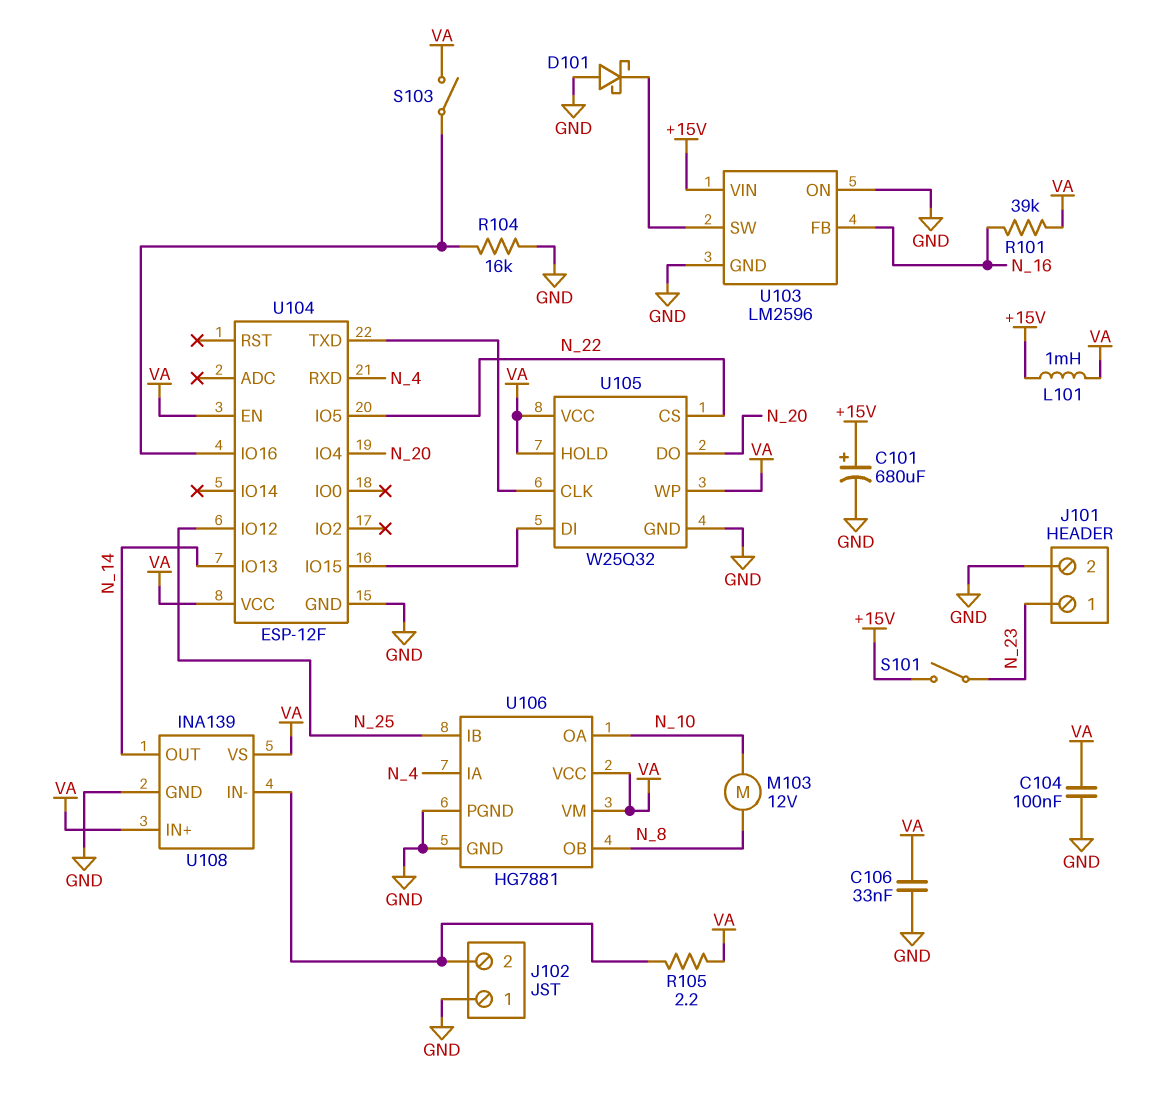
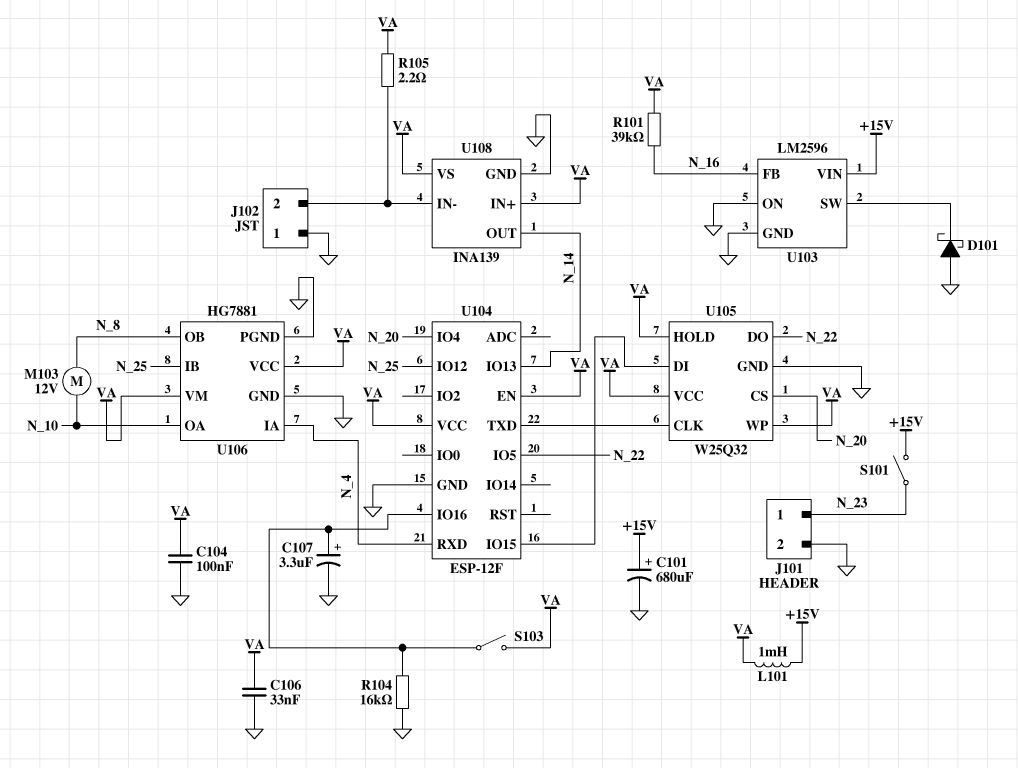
C107: none -> 3.3uF (plus U104/IO16, minus GND)
U105 pin CS: N_22 -> N_20
U105 pin DO: N_20 -> N_22

